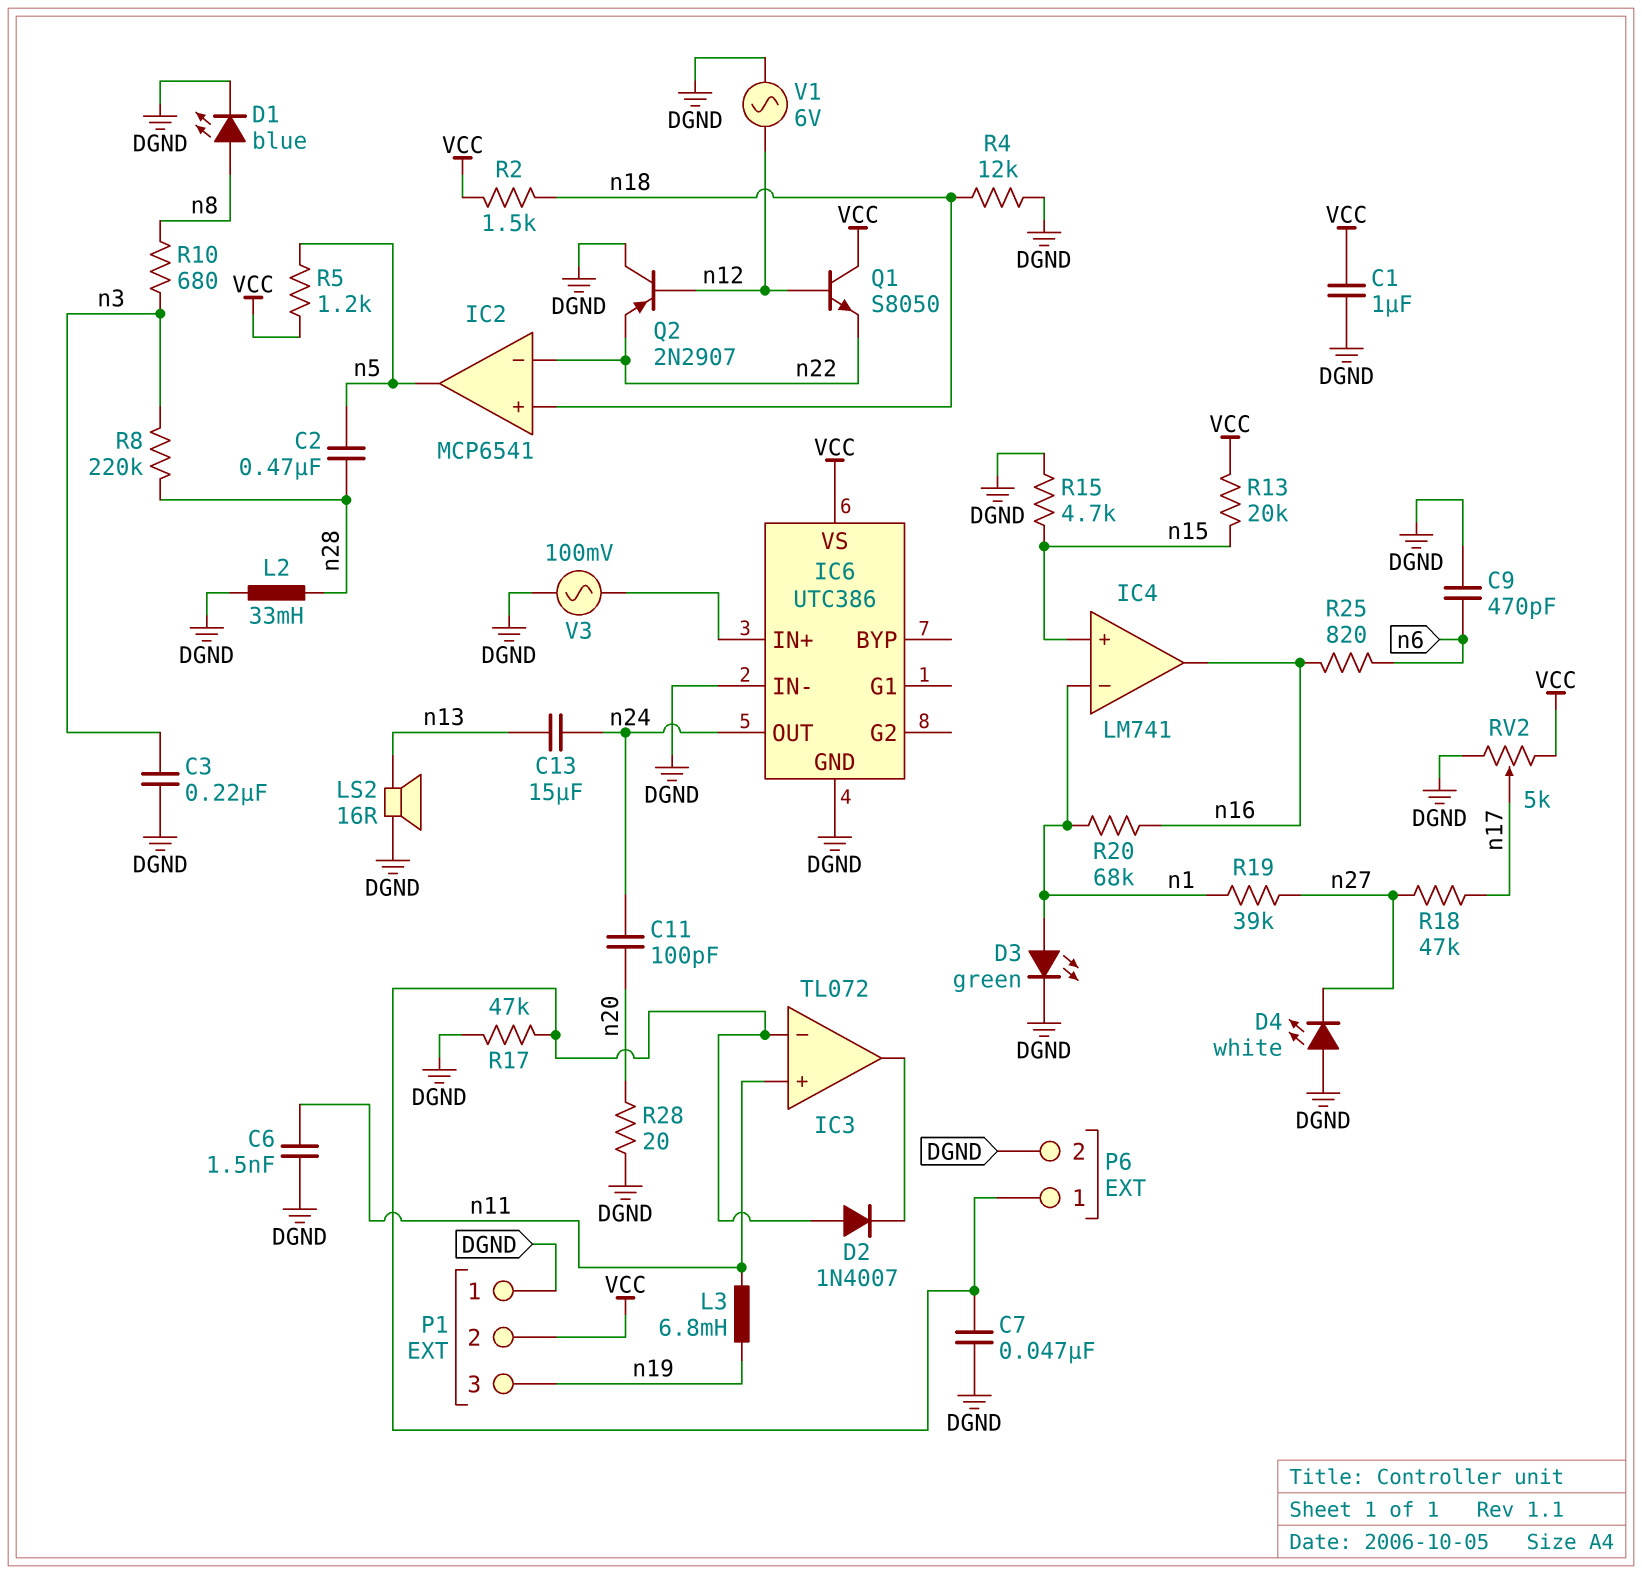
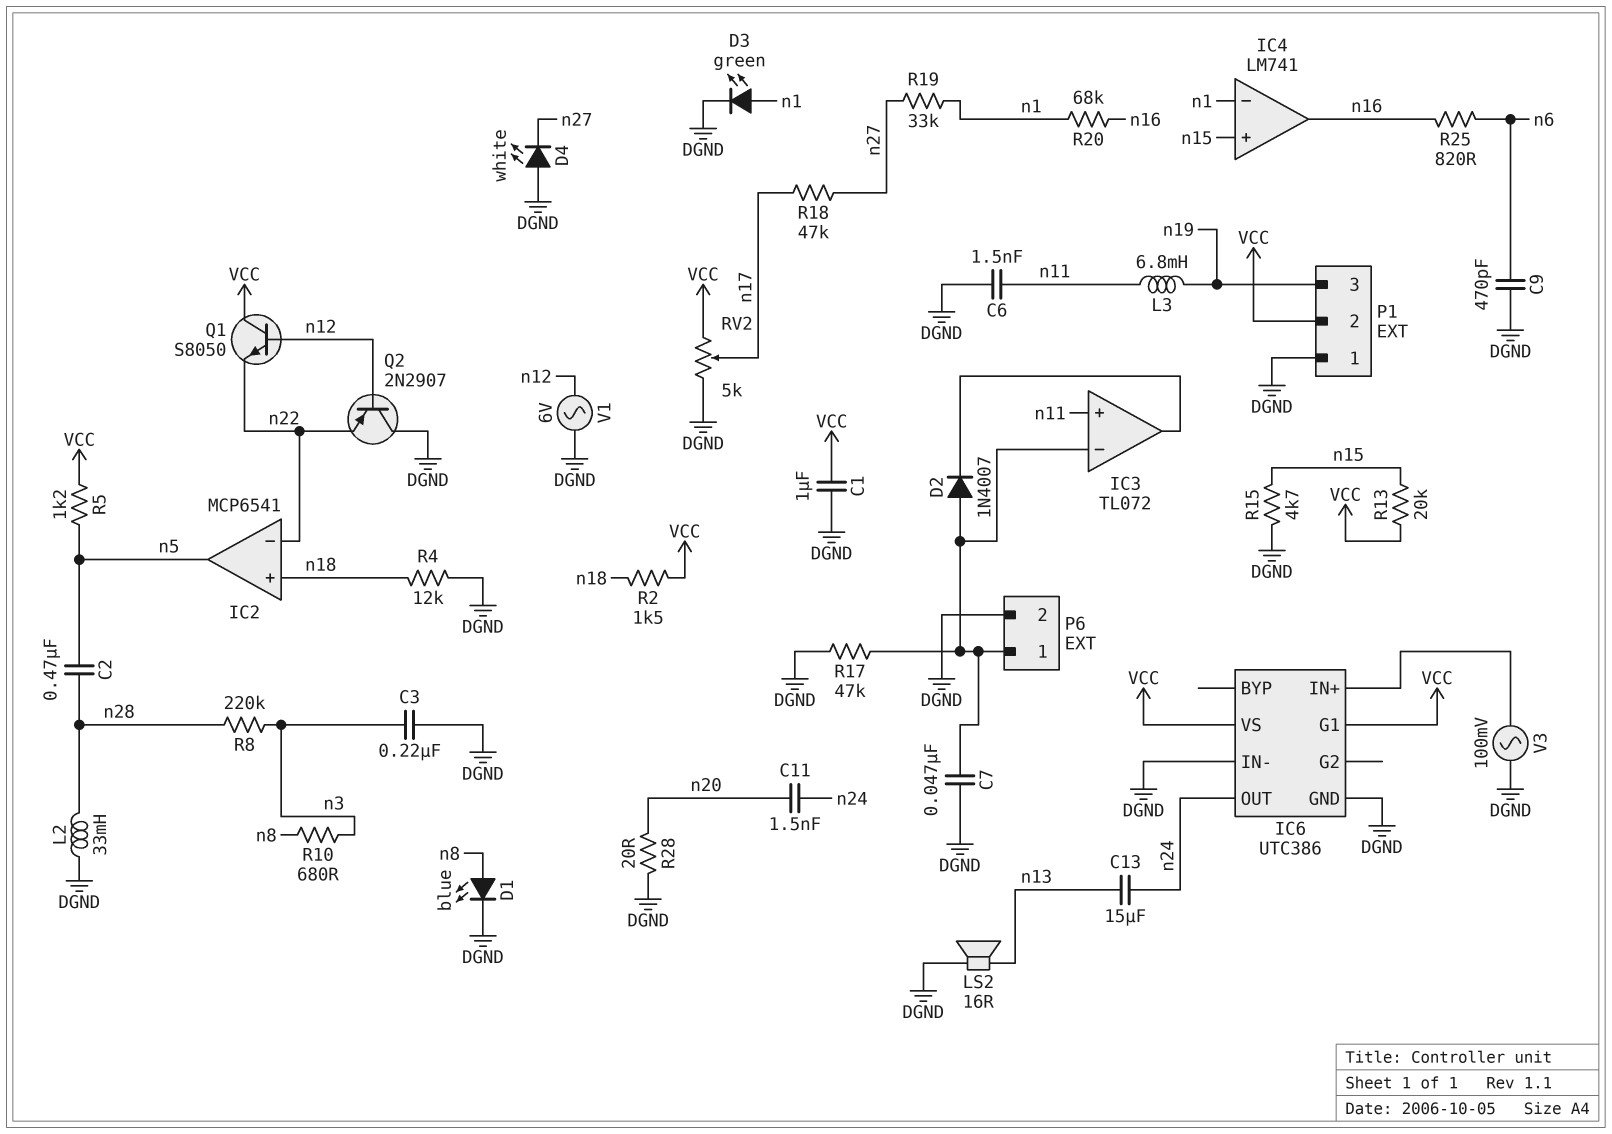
C11: 100pF (n20, n24) -> 1.5nF (n20, n24)
IC6 pin G1: none -> VCC
R19: 39k (n1, n27) -> 33k (n1, n27)

